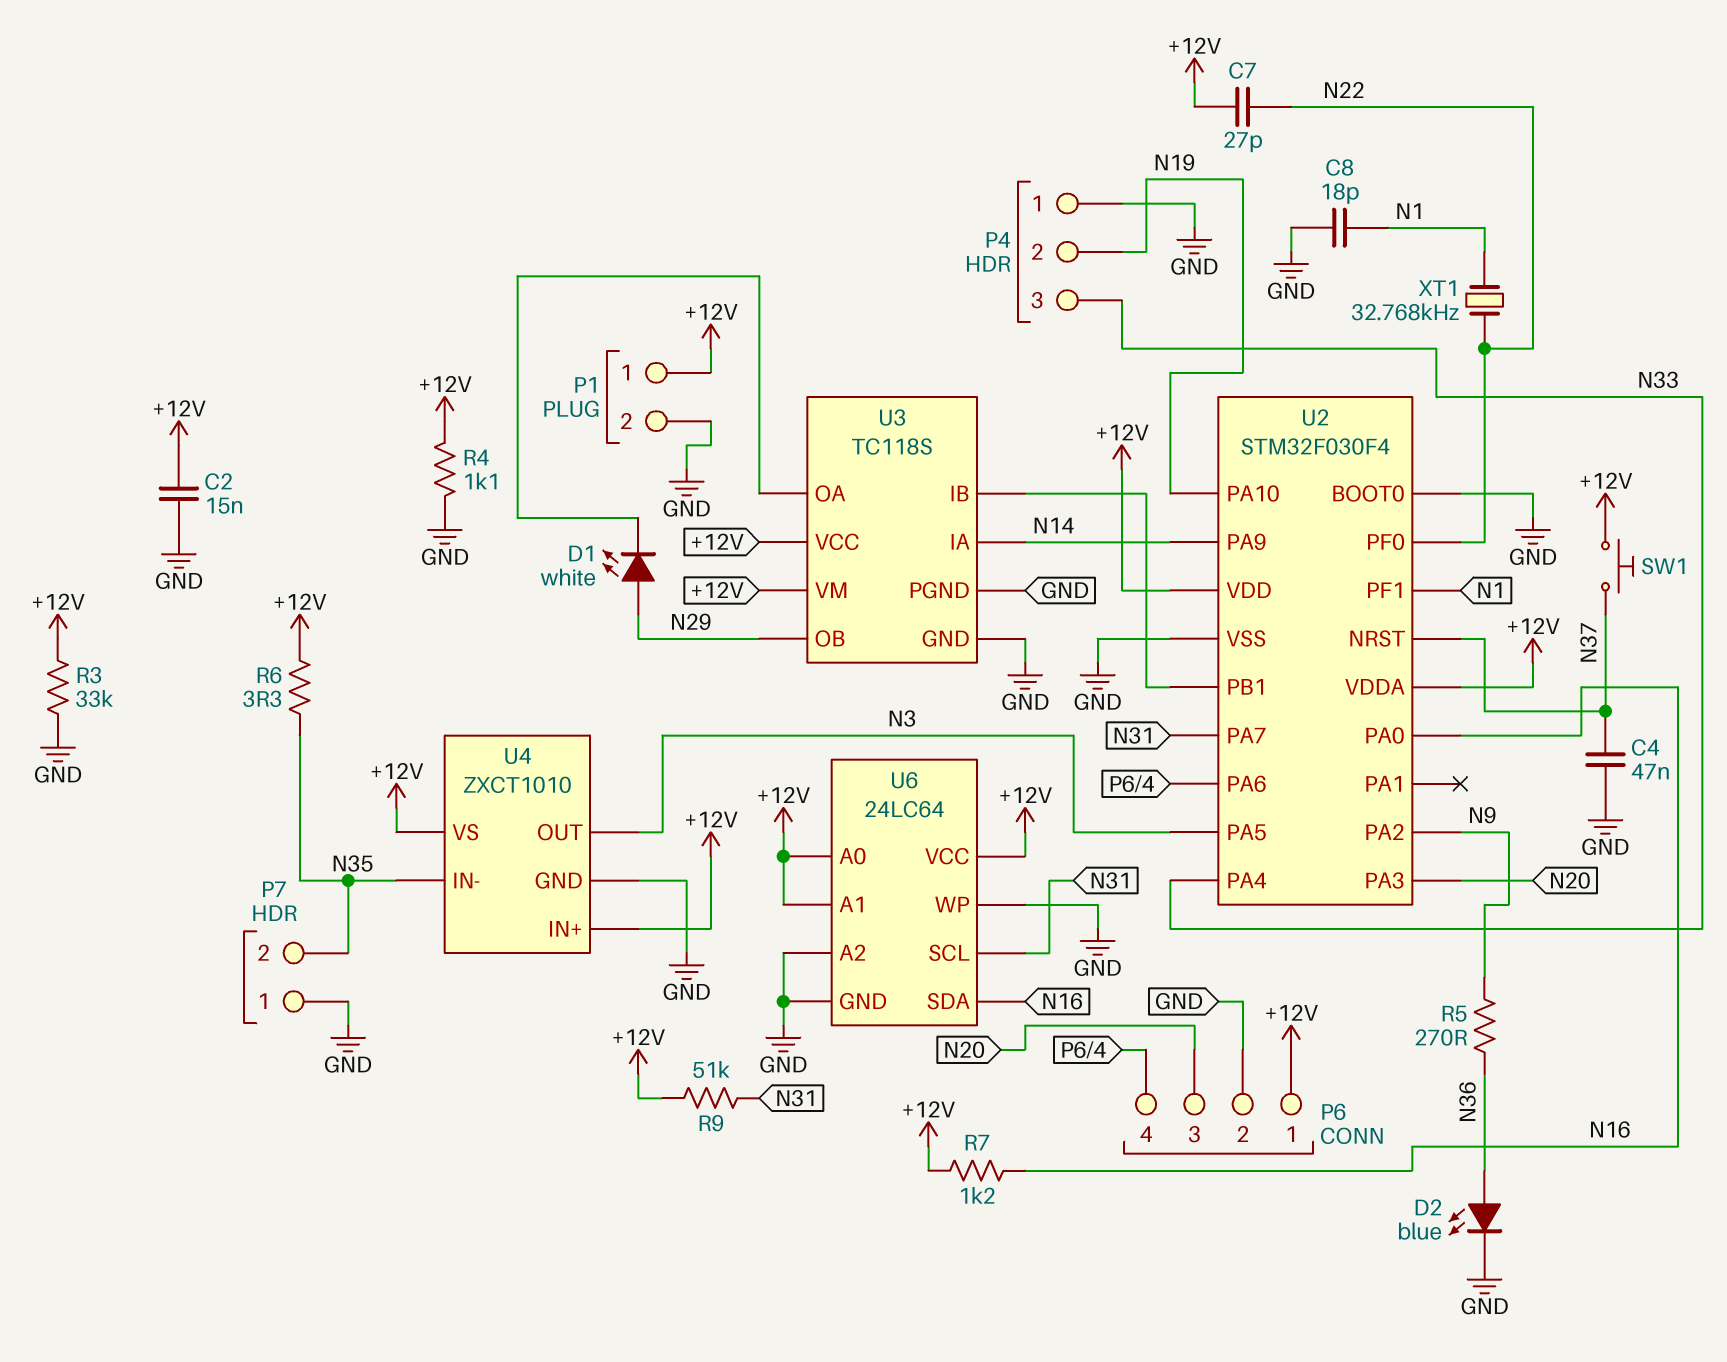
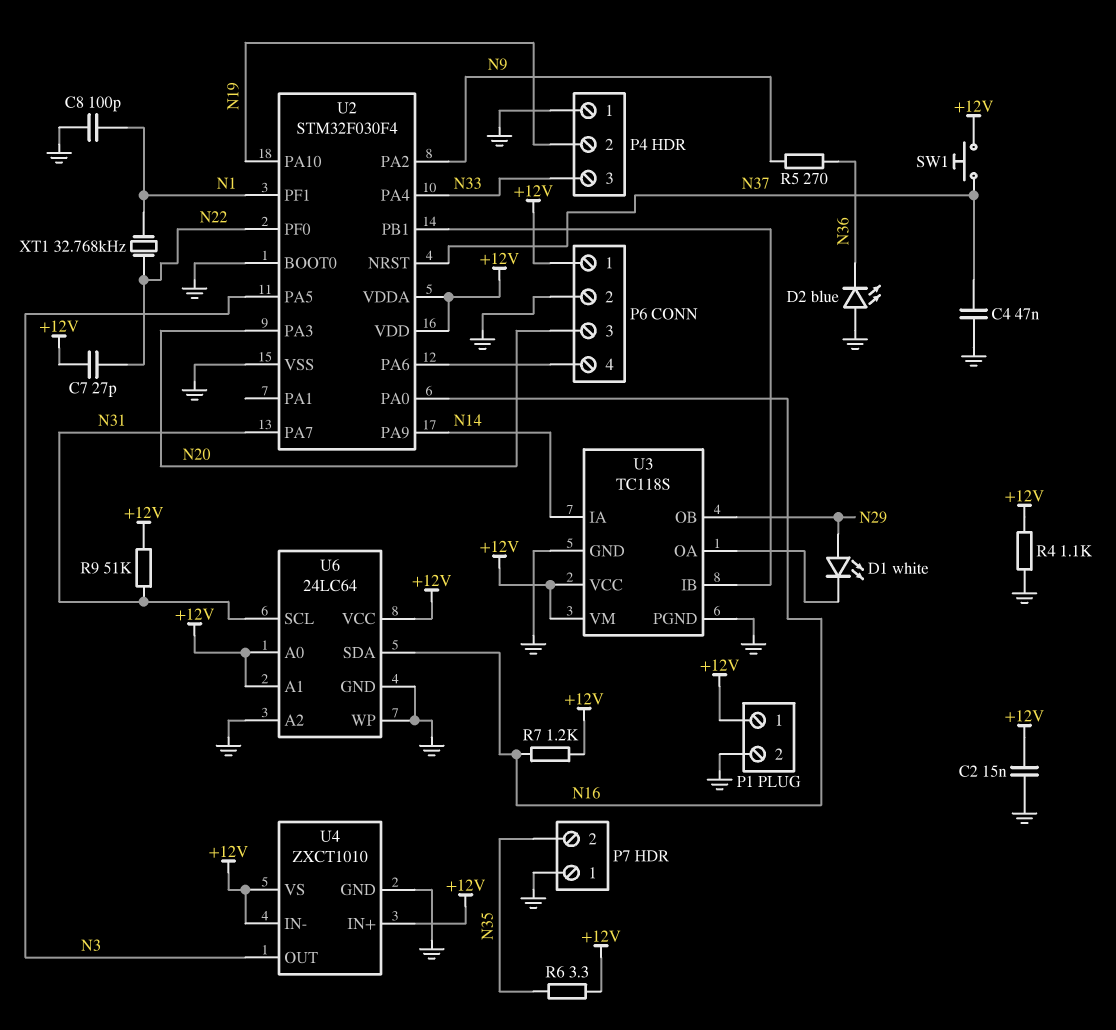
C8: 18pF (GND, N1) -> 100pF (GND, N1)
D2: LED blue (A N36, K GND) -> LED blue (A GND, K N36)
R3: 33k (+12V, GND) -> none
U4 pin IN-: N35 -> +12V

